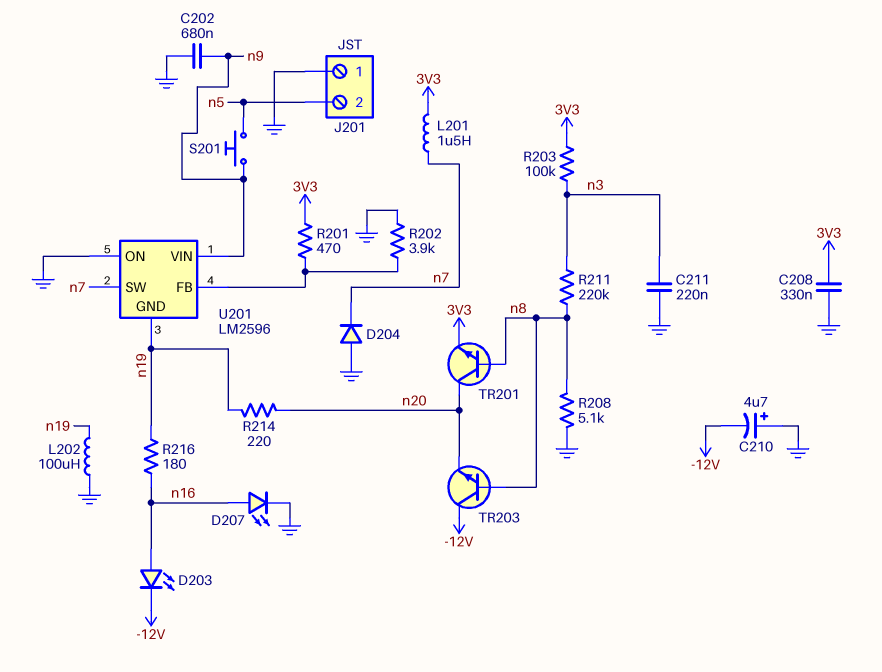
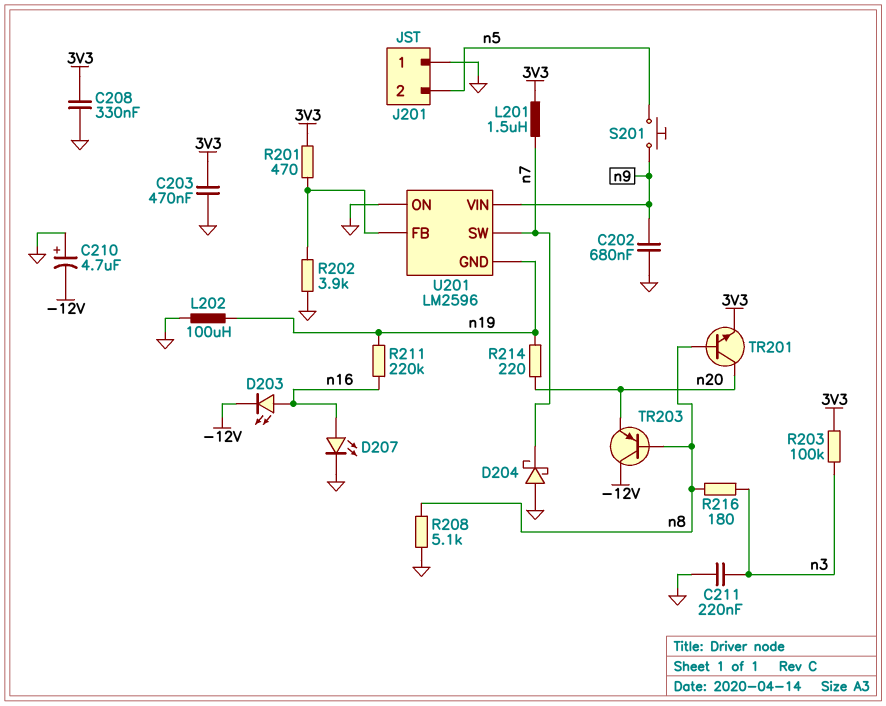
C203: none -> 470nF (3V3, GND)
D204: diode (A GND, K n7) -> schottky (A GND, K n7)
R211: 220k (n3, n8) -> 220k (n16, n19)
R216: 180 (n16, n19) -> 180 (n3, n8)
TR203: NPN (B n8, C -12V, E n20) -> PNP (B n8, C -12V, E n20)

